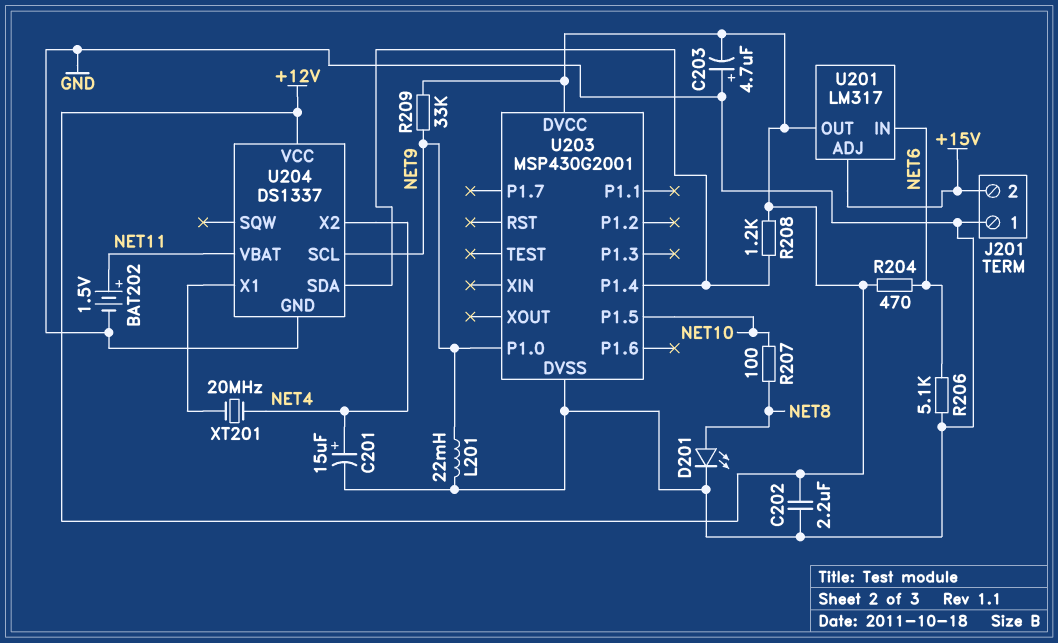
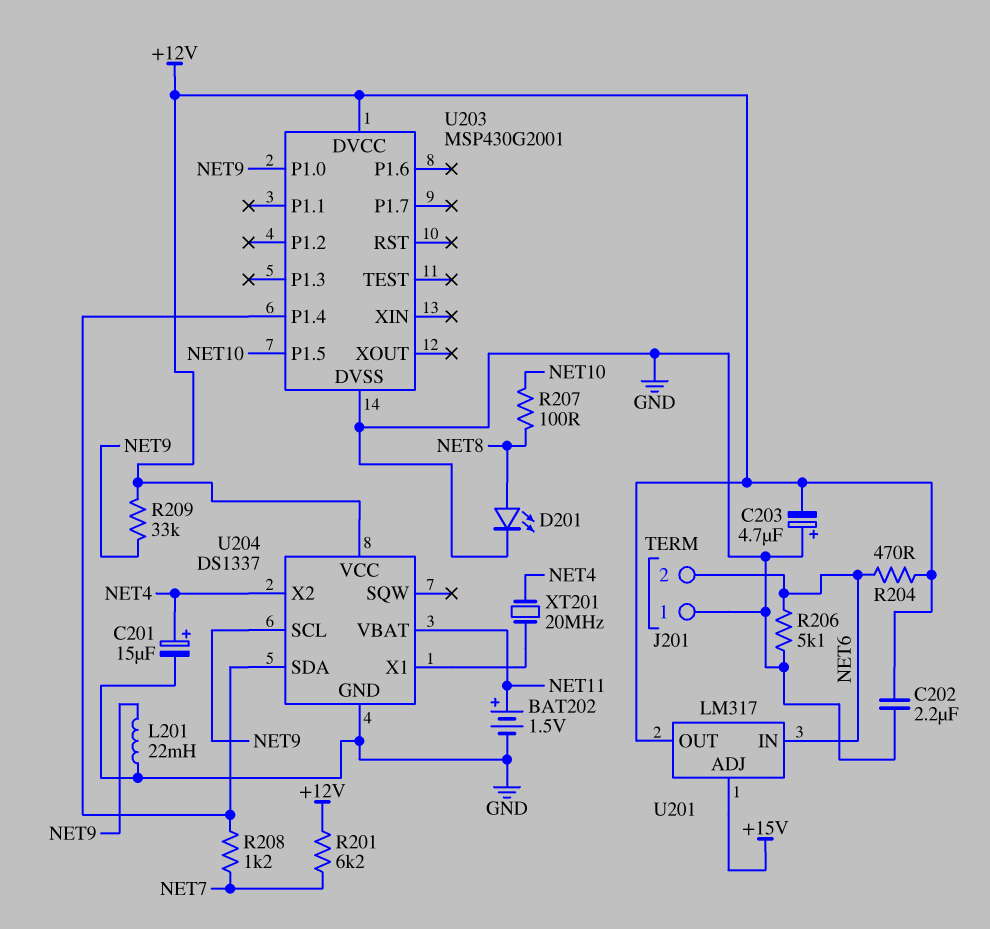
J201 pin 2: +15V -> NET6
R201: none -> 6.2k (+12V, NET7)
R208: 1.2k (+12V, U203/P1.4) -> 1.2k (NET7, U203/P1.4)

